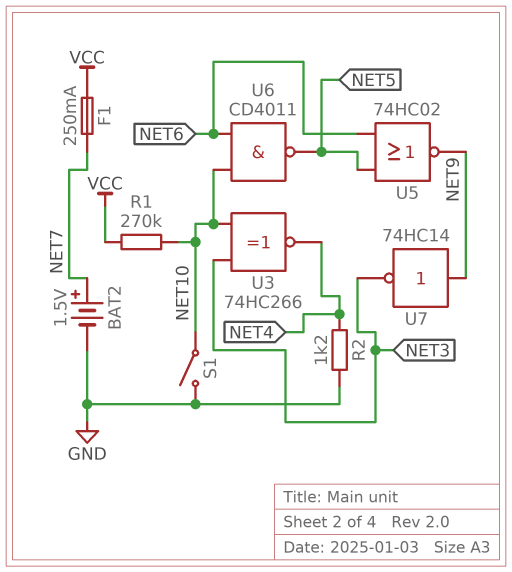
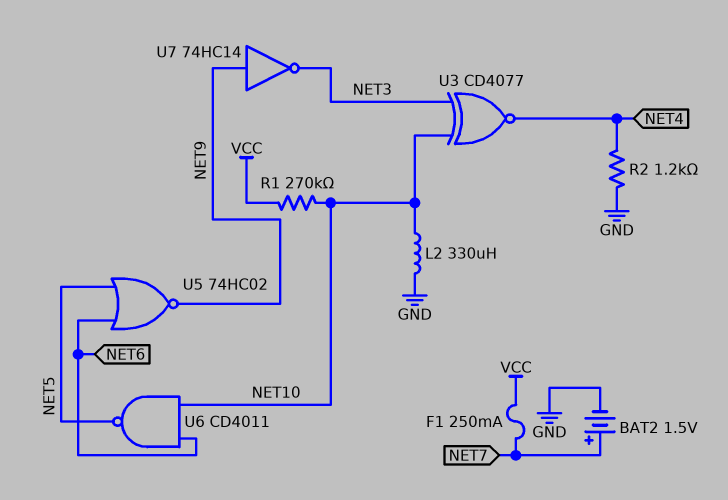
L2: none -> 330uH (GND, NET10)
S1: switch (GND, NET10) -> none
U3: XNOR 74HC266 (in NET3, in NET10, out NET4) -> XNOR CD4077 (in NET3, in NET10, out NET4)

